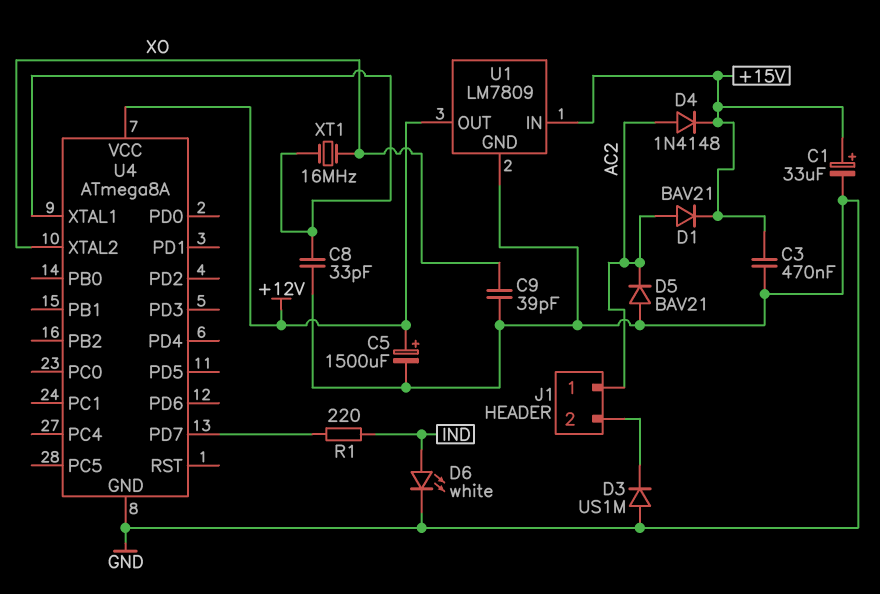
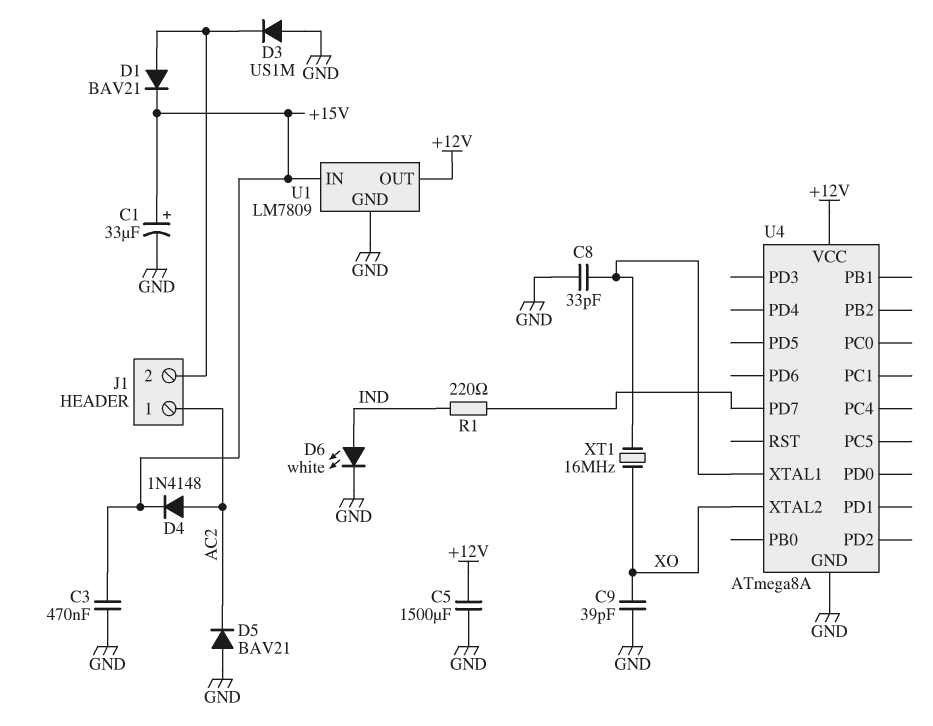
C5: 1500uF (plus +12V, minus GND) -> 1500uF (+12V, GND)
D1: diode BAV21 (A AC2, K +15V) -> diode BAV21 (A J1/2, K +15V)

